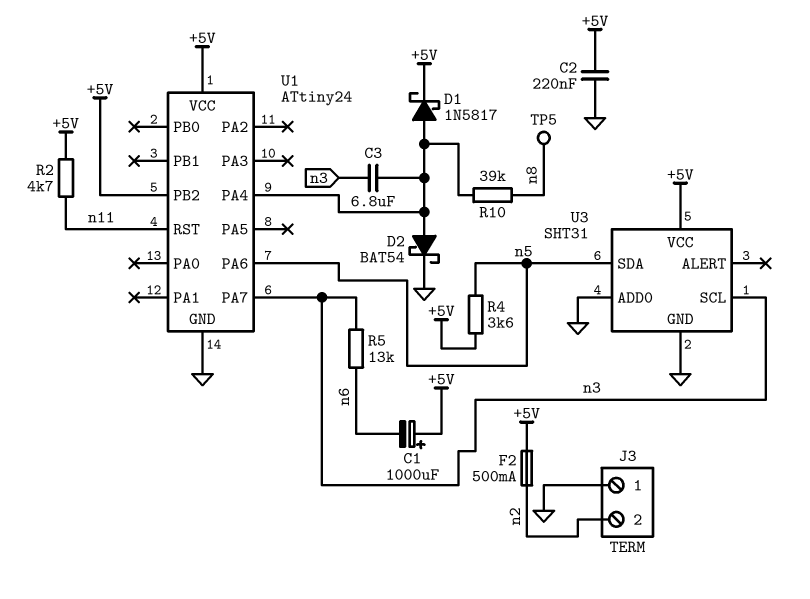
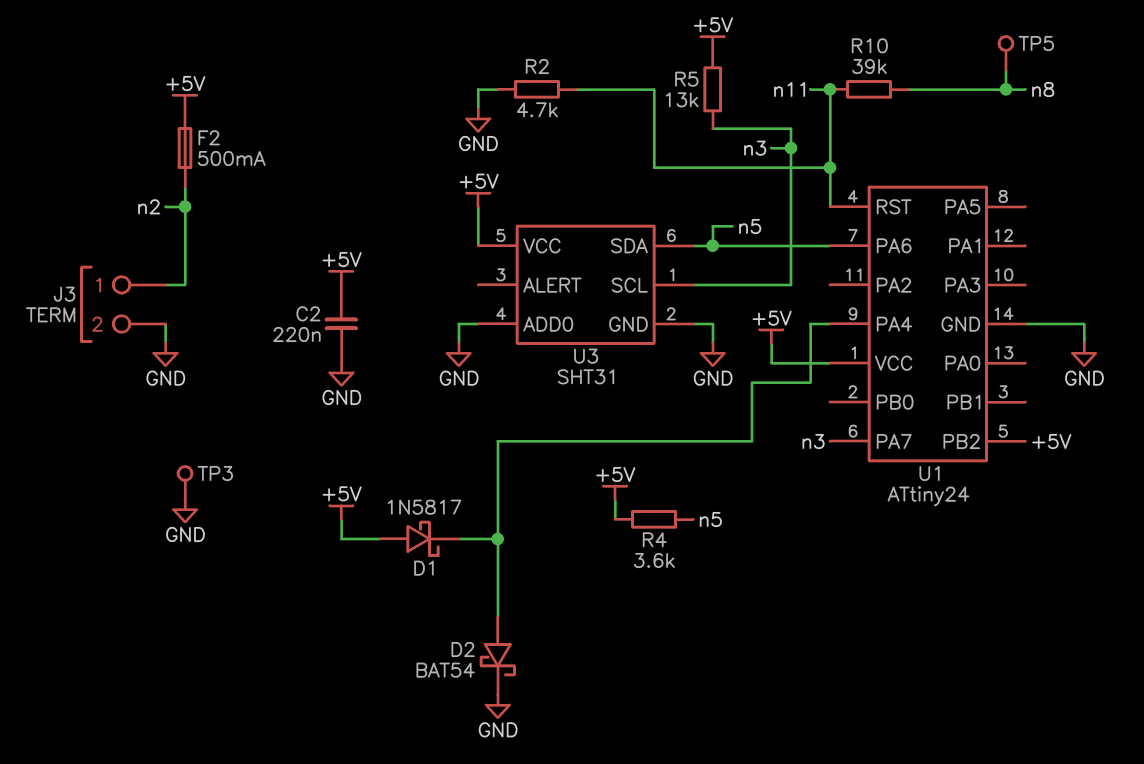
C1: 1000uF (plus +5V, minus n6) -> none
C3: 6.8uF (U1/PA4, n3) -> none
D1: schottky 1N5817 (A U1/PA4, K +5V) -> schottky 1N5817 (A +5V, K U1/PA4)
J3 pin 1: GND -> n2
J3 pin 2: n2 -> GND
R2: 4.7k (+5V, n11) -> 4.7k (GND, n11)
R5: 13k (n3, n6) -> 13k (+5V, n3)
R10: 39k (U1/PA4, n8) -> 39k (n8, n11)
TP3: none -> test point (GND)

